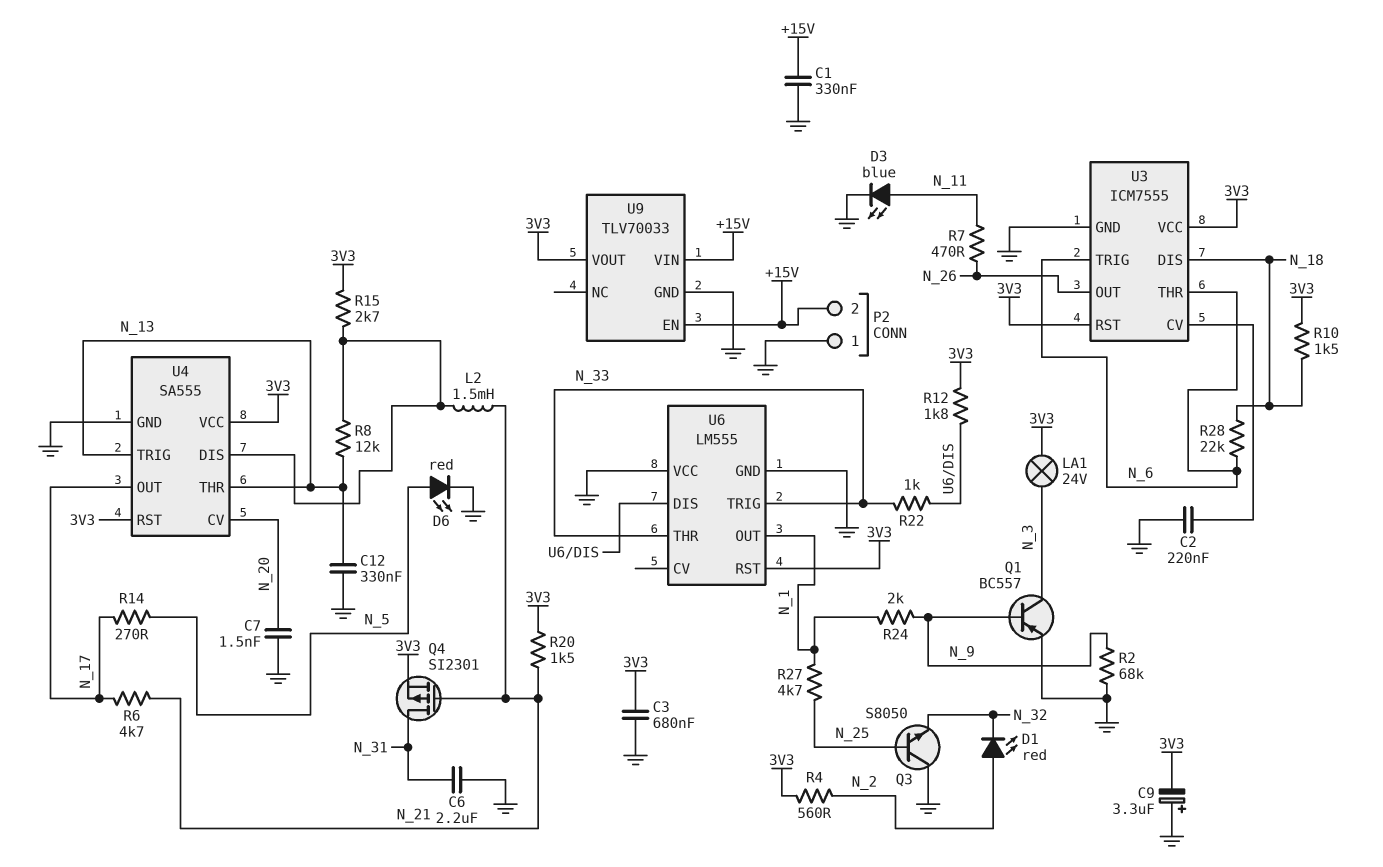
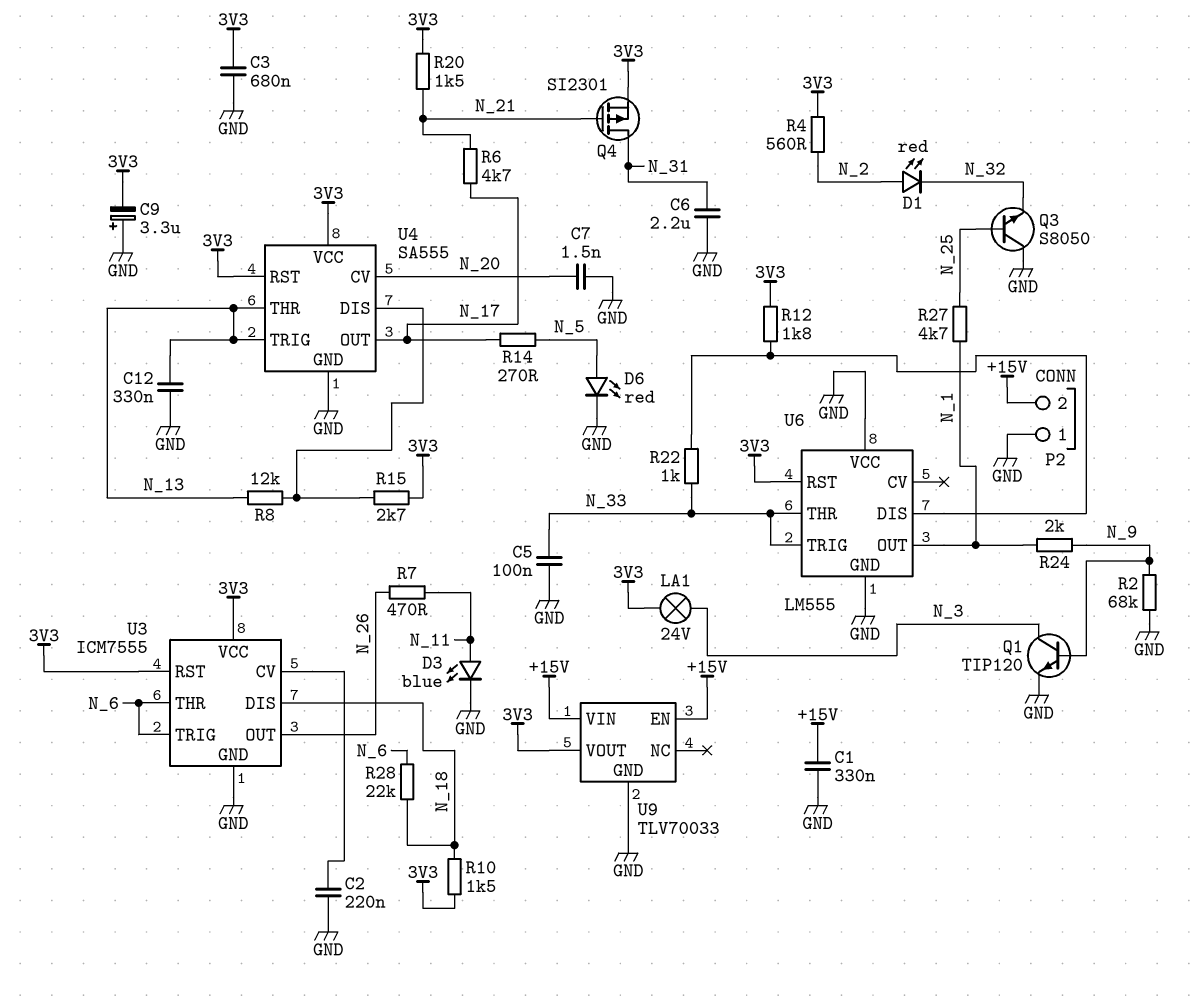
C5: none -> 100nF (GND, N_33)
L2: 1.5mH (N_21, U4/DIS) -> none
Q1: PNP BC557 (B N_9, C N_3, E GND) -> NPN TIP120 (B N_9, C N_3, E GND)

